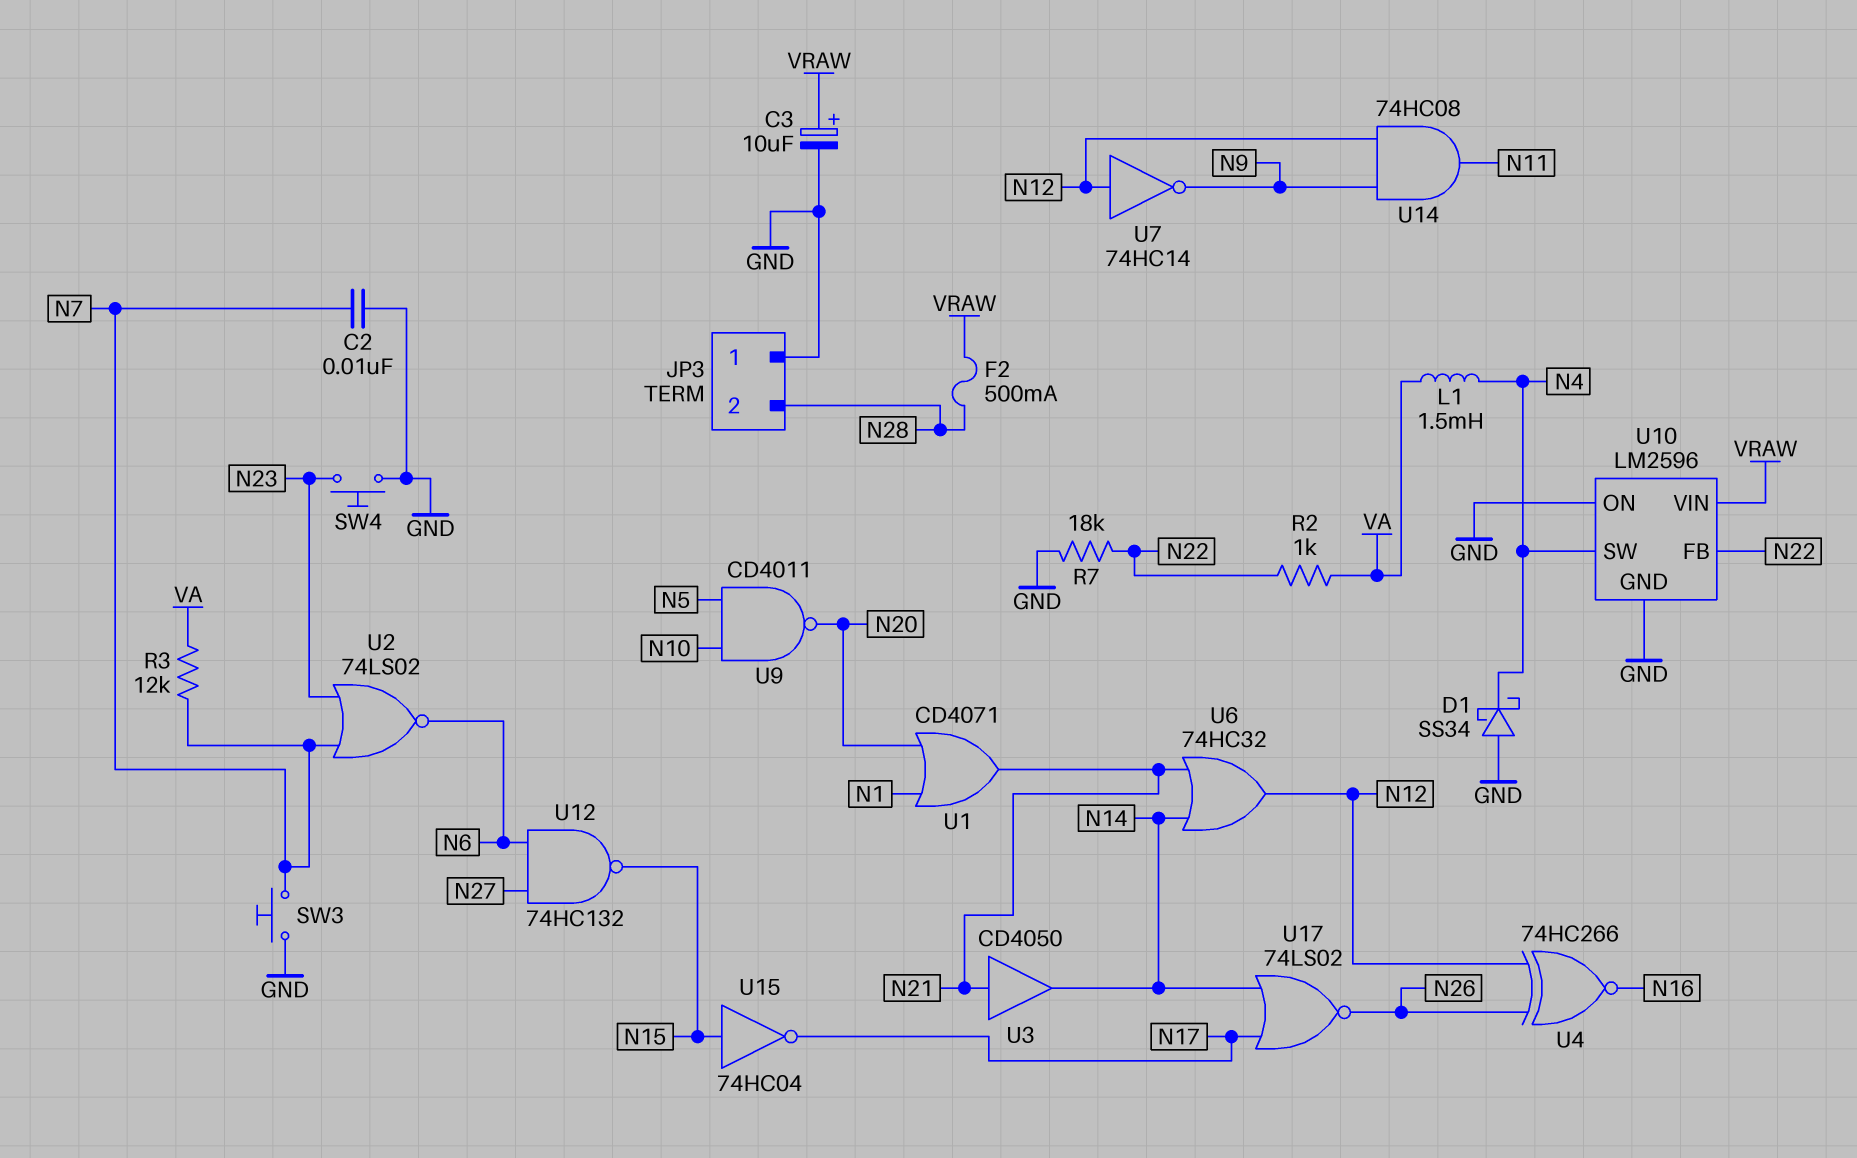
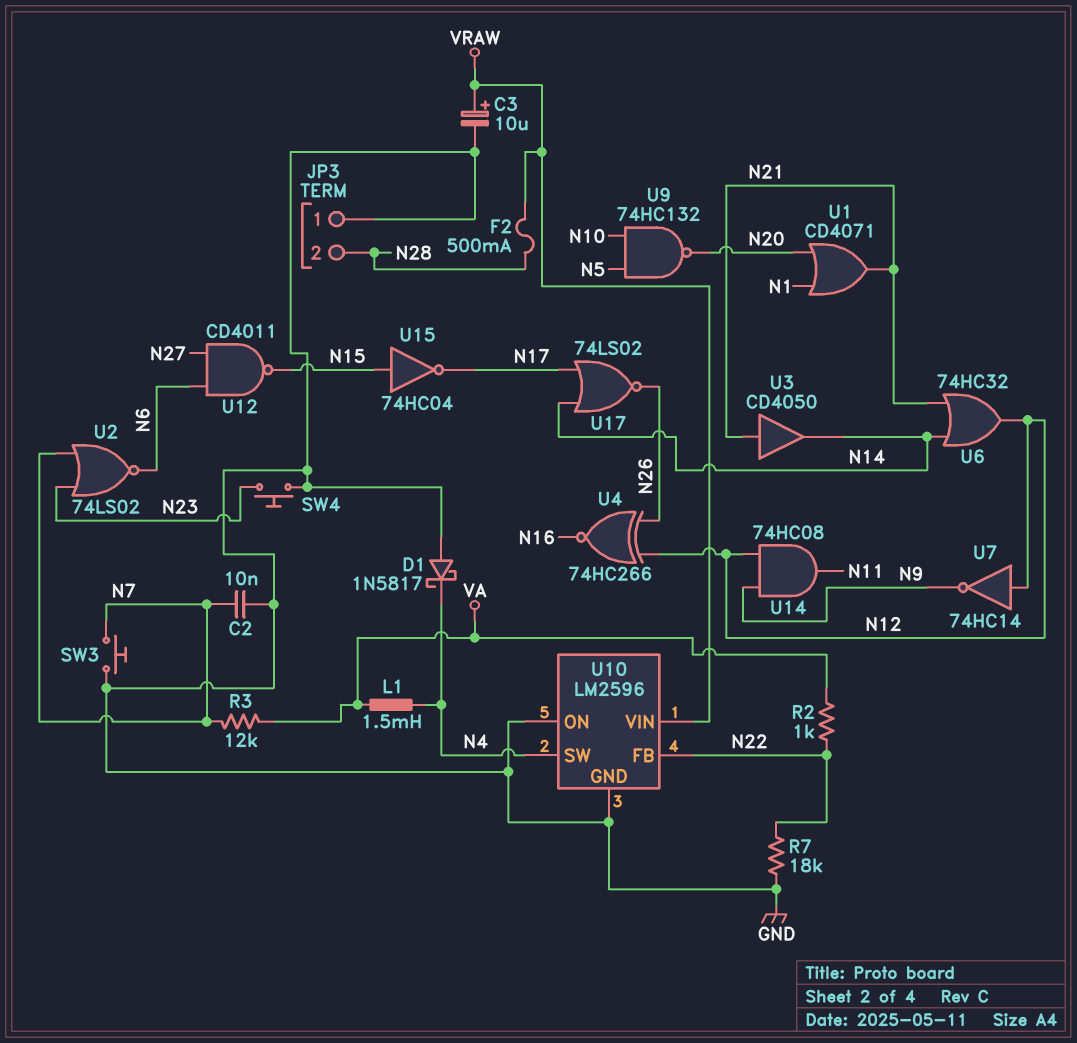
D1: schottky SS34 (A GND, K N4) -> schottky 1N5817 (A GND, K N4)
U9: NAND CD4011 (in N5, in N10, out N20) -> NAND 74HC132 (in N5, in N10, out N20)
U12: NAND 74HC132 (in N6, in N27, out N15) -> NAND CD4011 (in N6, in N27, out N15)

